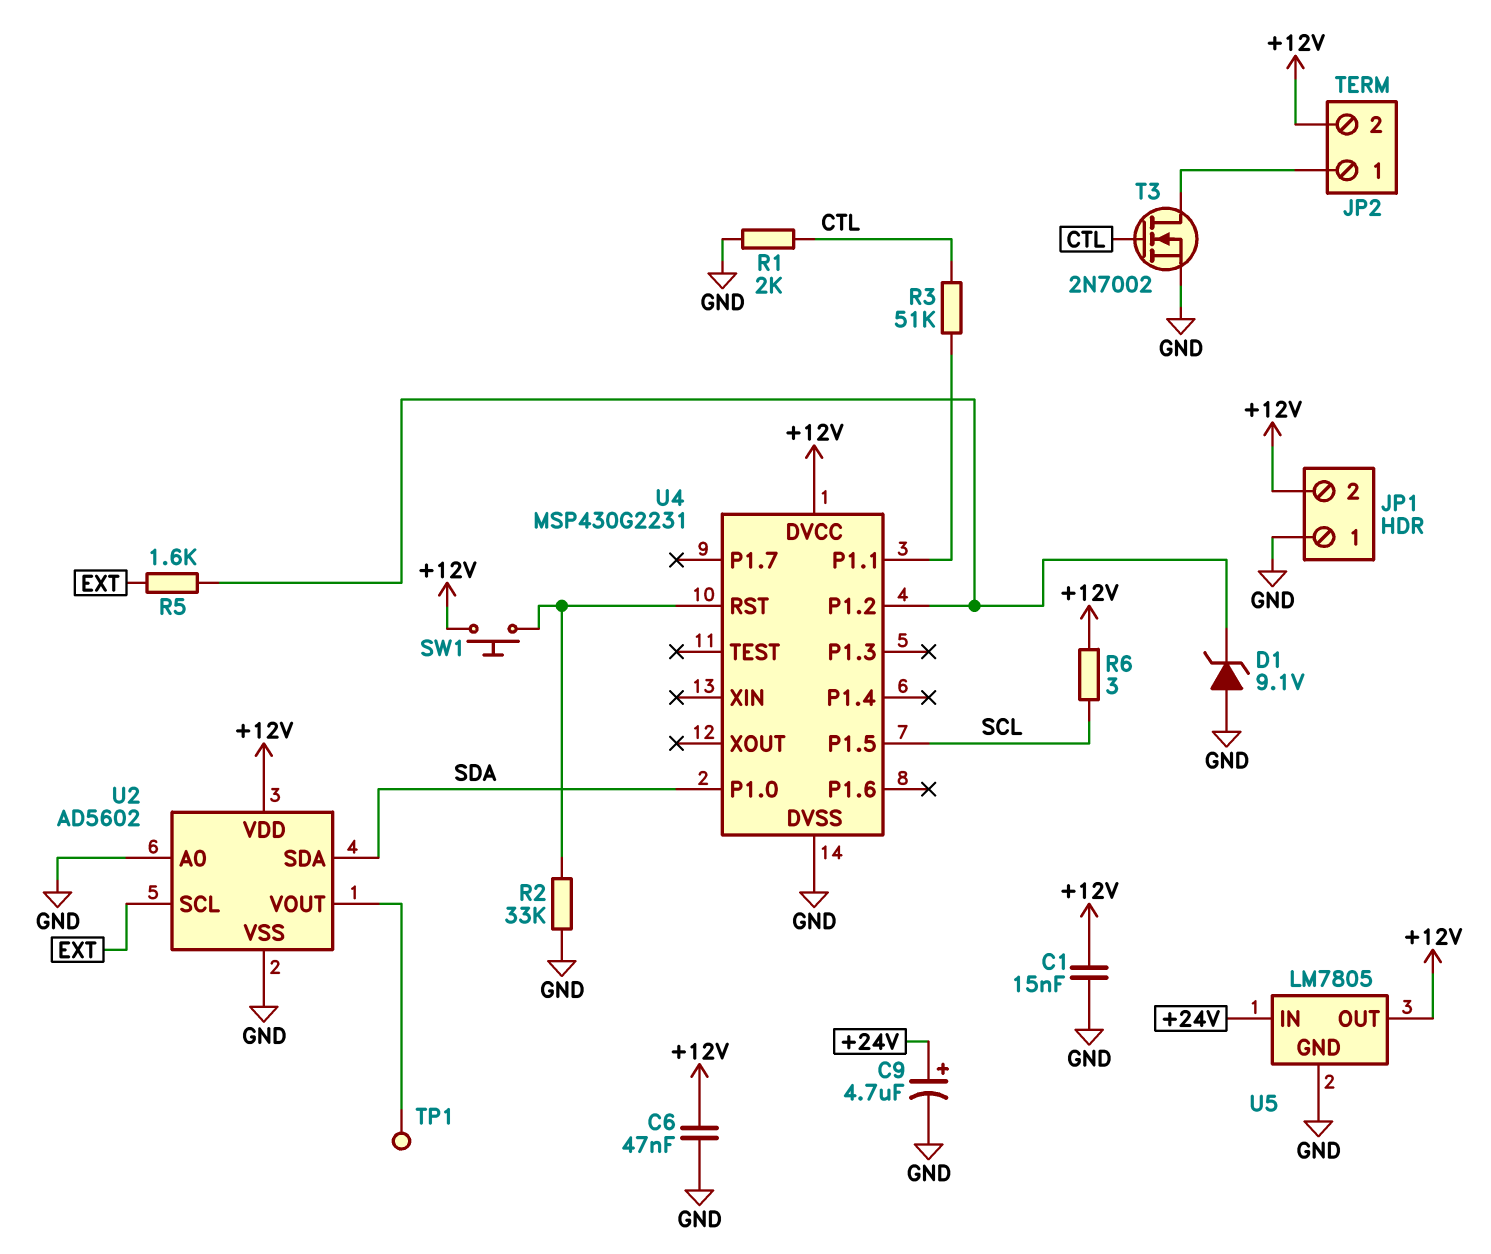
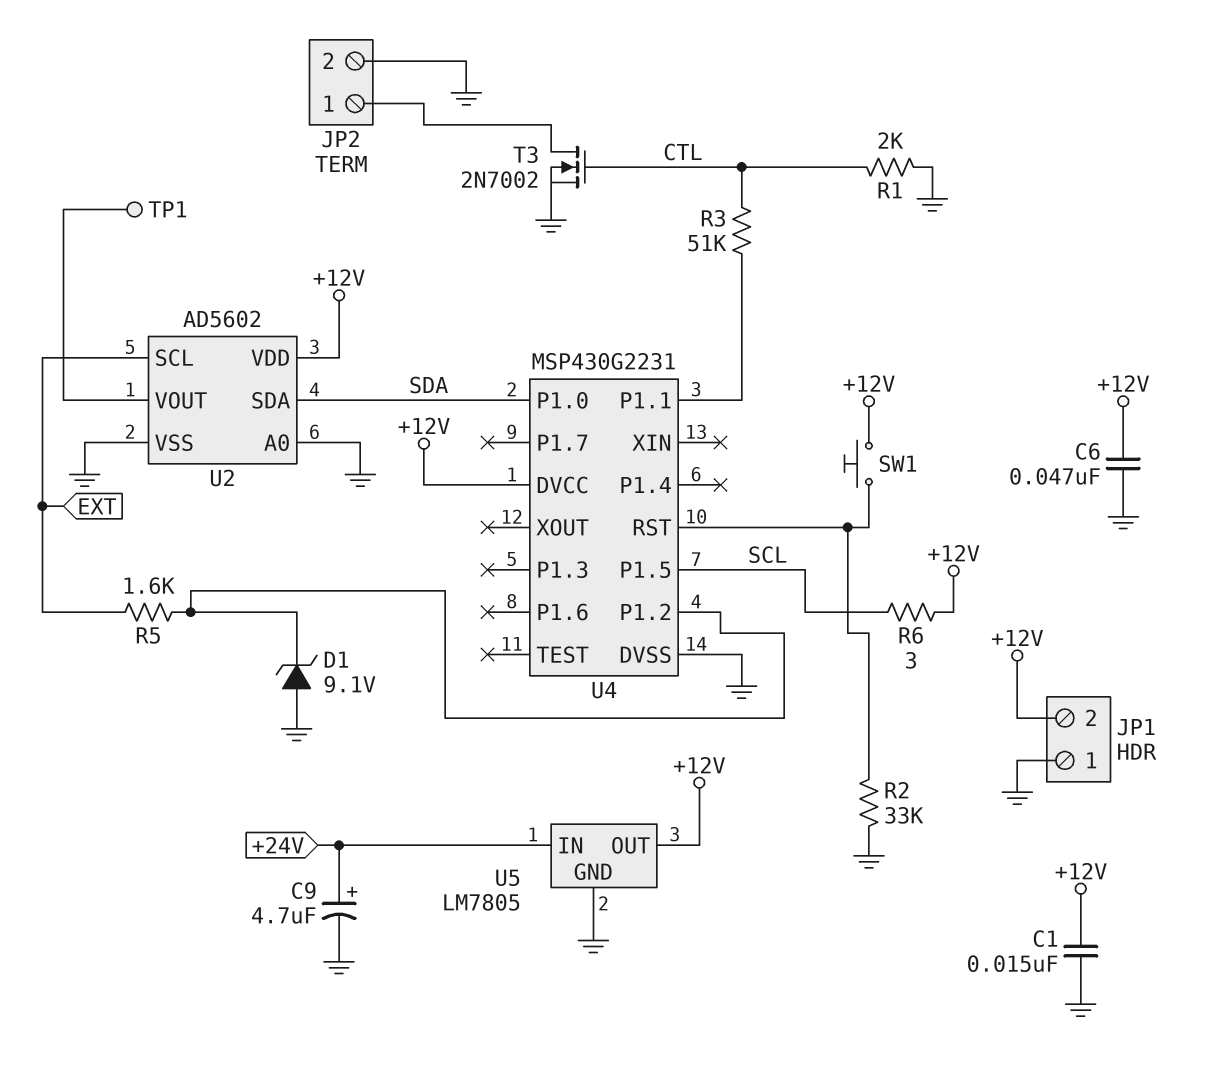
JP2 pin 2: +12V -> GND

